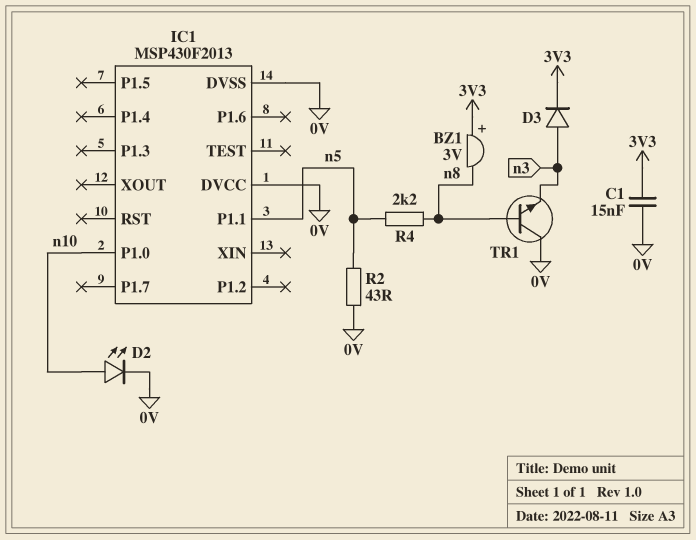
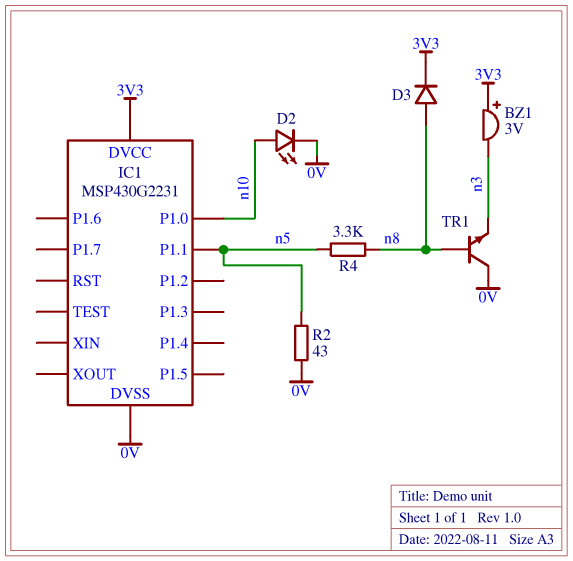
BZ1: buzzer 3V (plus 3V3, minus n8) -> buzzer 3V (plus 3V3, minus n3)
C1: 15nF (0V, 3V3) -> none
D3: diode (A n3, K 3V3) -> diode (A n8, K 3V3)
IC1: MSP430F2013 -> MSP430G2231
IC1 pin DVCC: 0V -> 3V3
R4: 2.2k (n5, n8) -> 3.3k (n5, n8)

